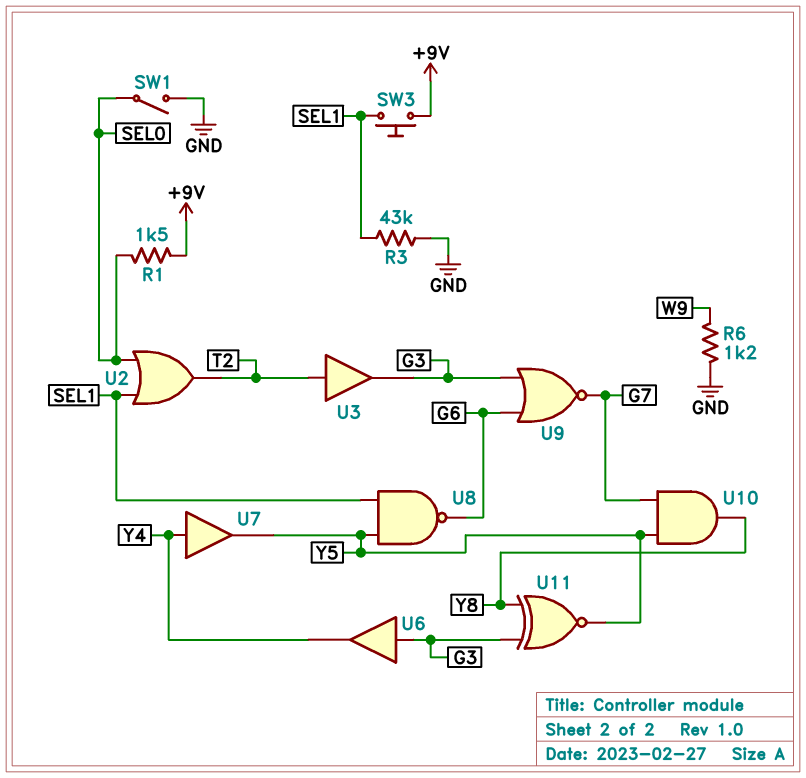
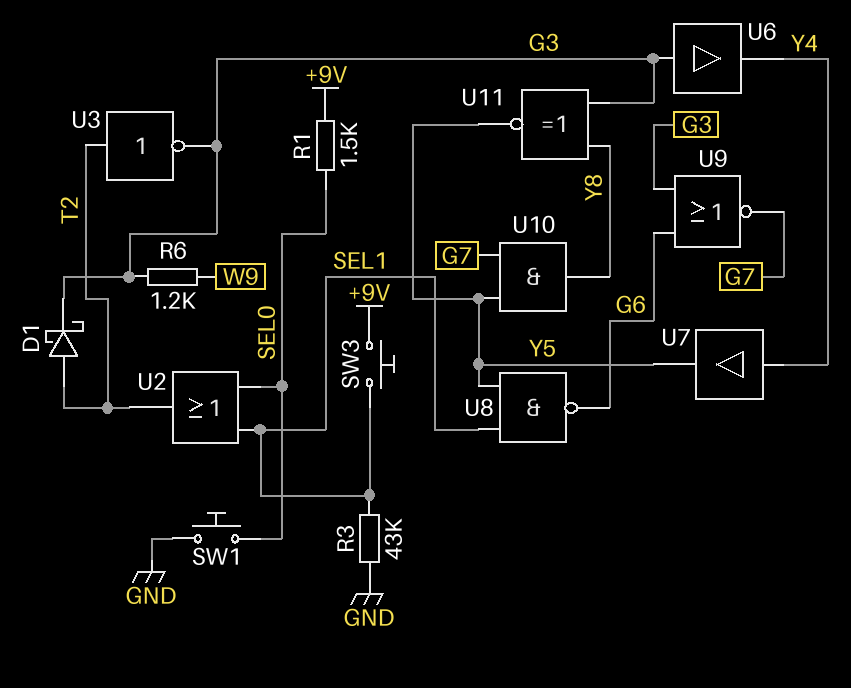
D1: none -> schottky (A T2, K G3)
R6: 1.2k (GND, W9) -> 1.2k (G3, W9)
SW1: switch (GND, SEL0) -> button (GND, SEL0)
U3: buffer (in T2, out G3) -> NOT (in T2, out G3)

